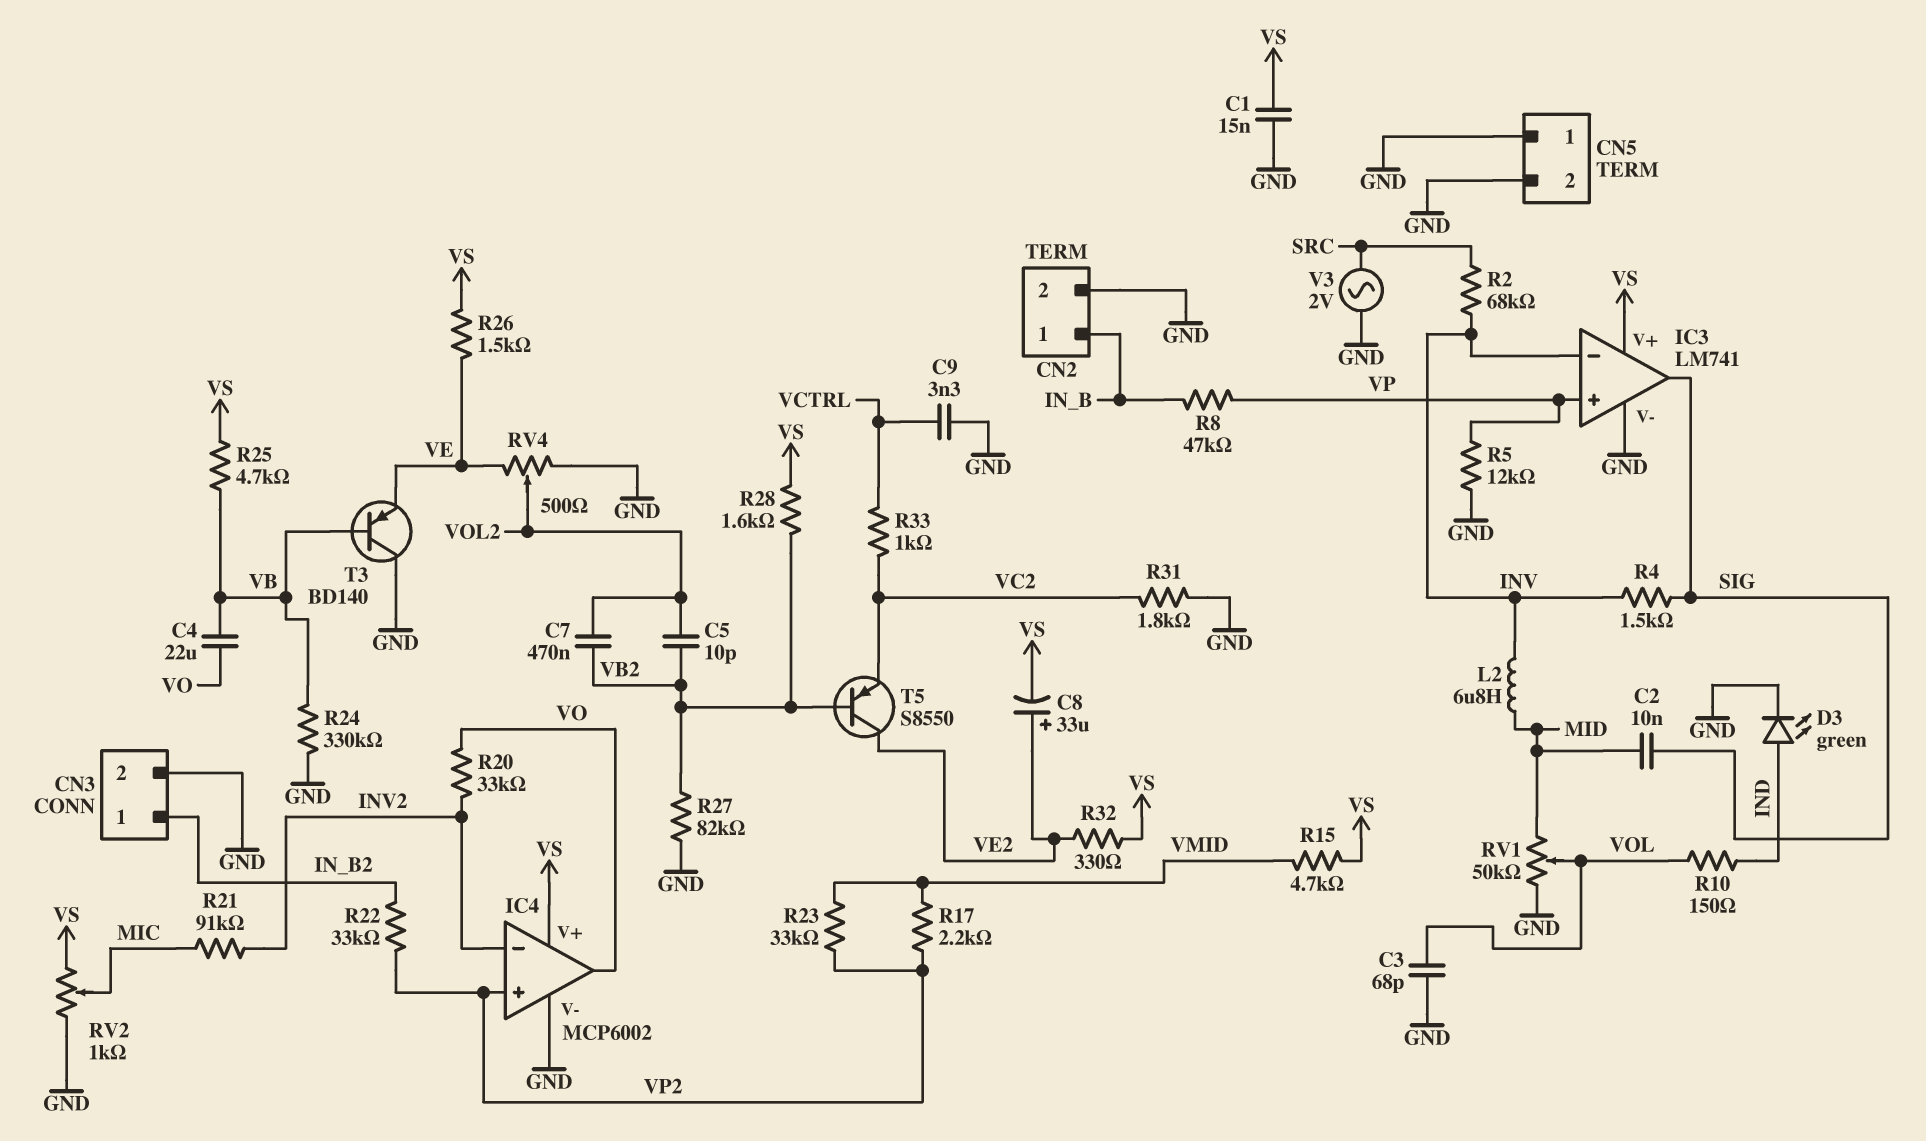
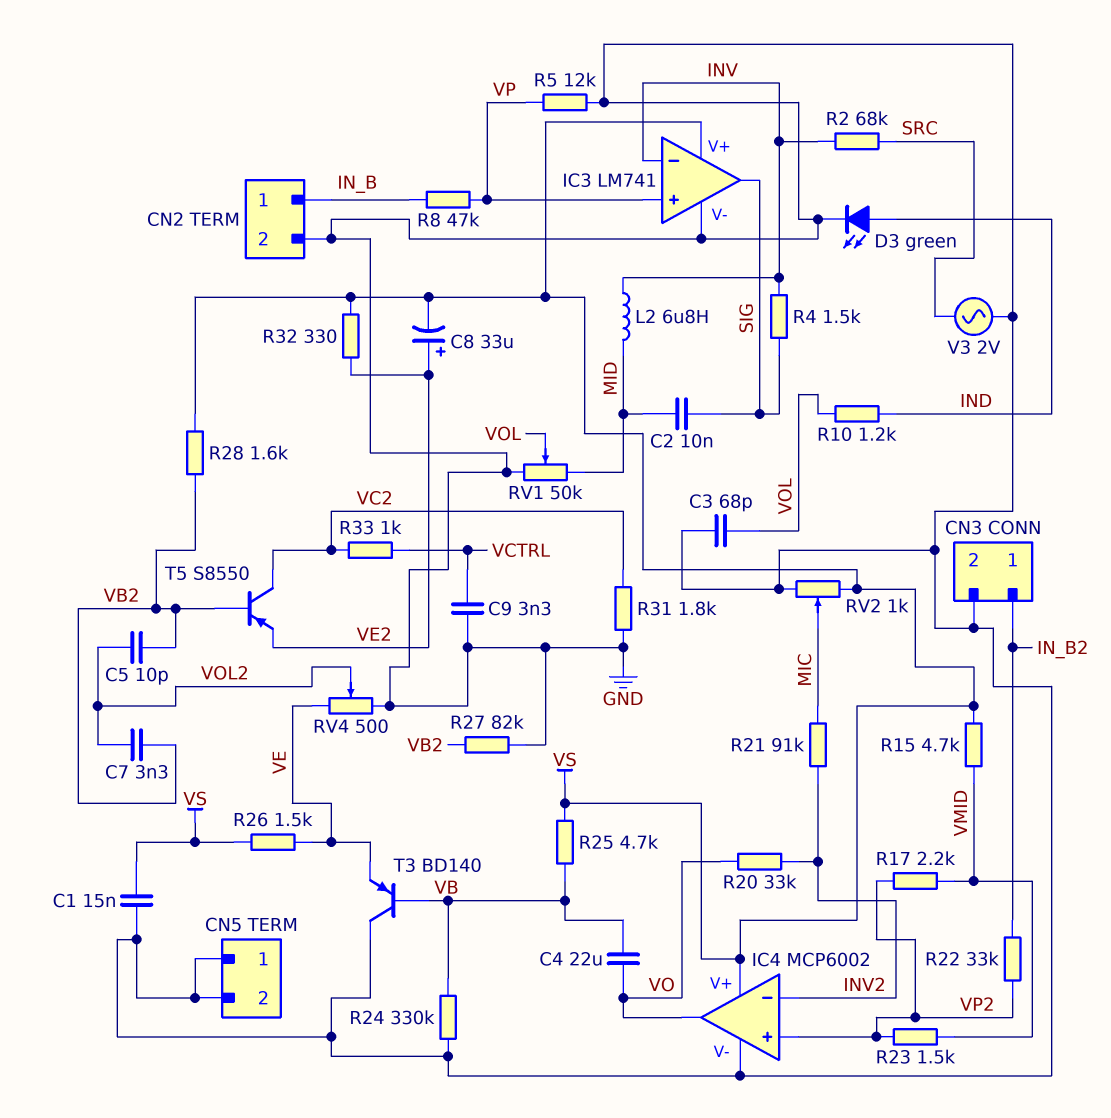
C7: 470nF (VB2, VOL2) -> 3.3nF (VB2, VOL2)
R10: 150 (IND, VOL) -> 1.2k (IND, VOL)
R23: 33k (VMID, VP2) -> 1.5k (VMID, VP2)
T5: PNP S8550 (B VB2, C VE2, E VC2) -> PNP S8550 (B VB2, C VC2, E VE2)

